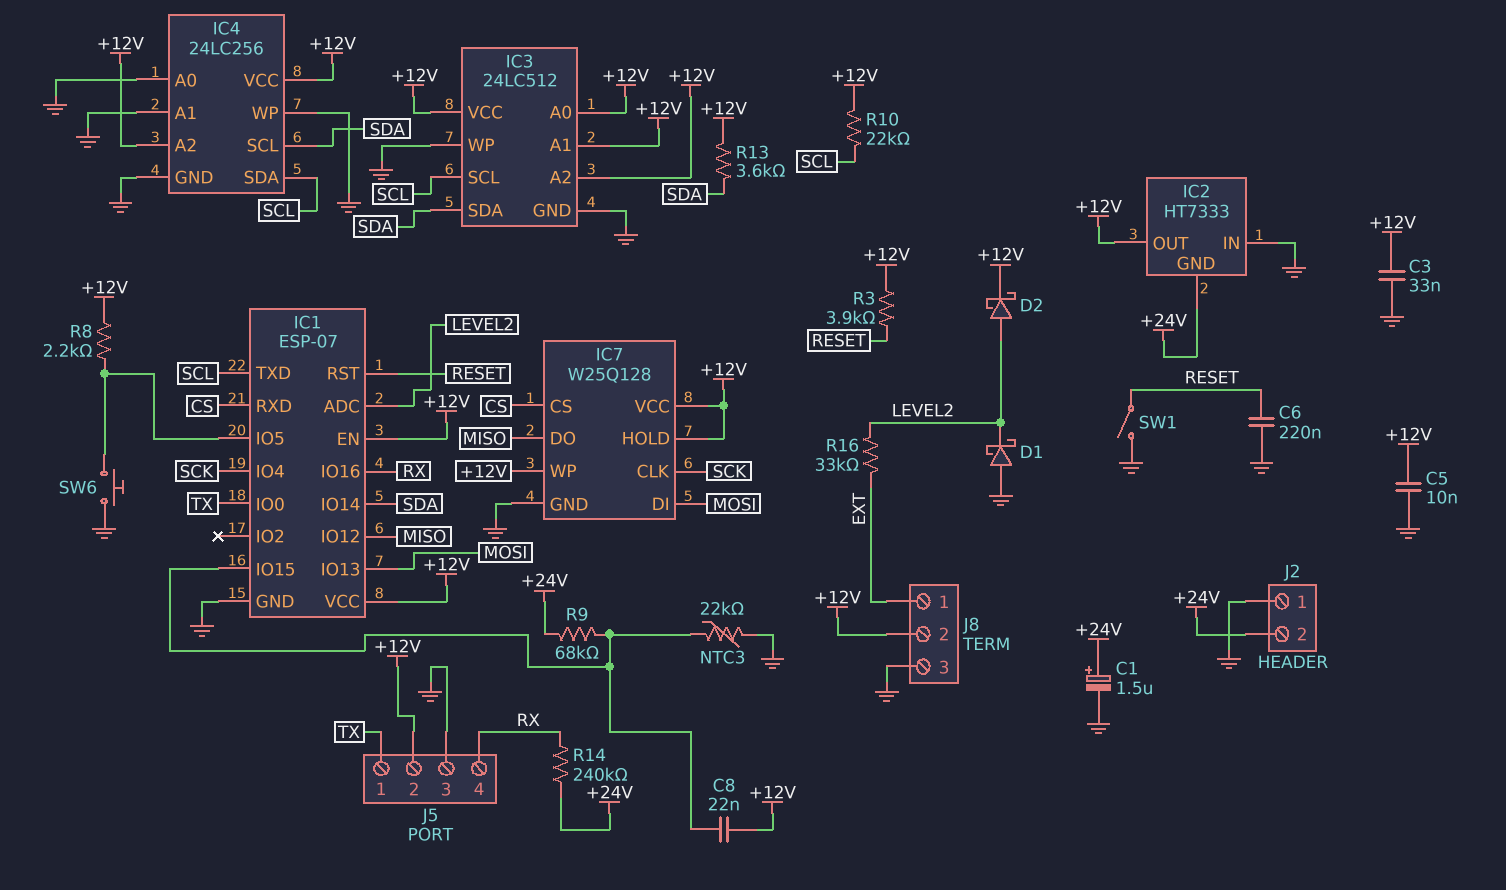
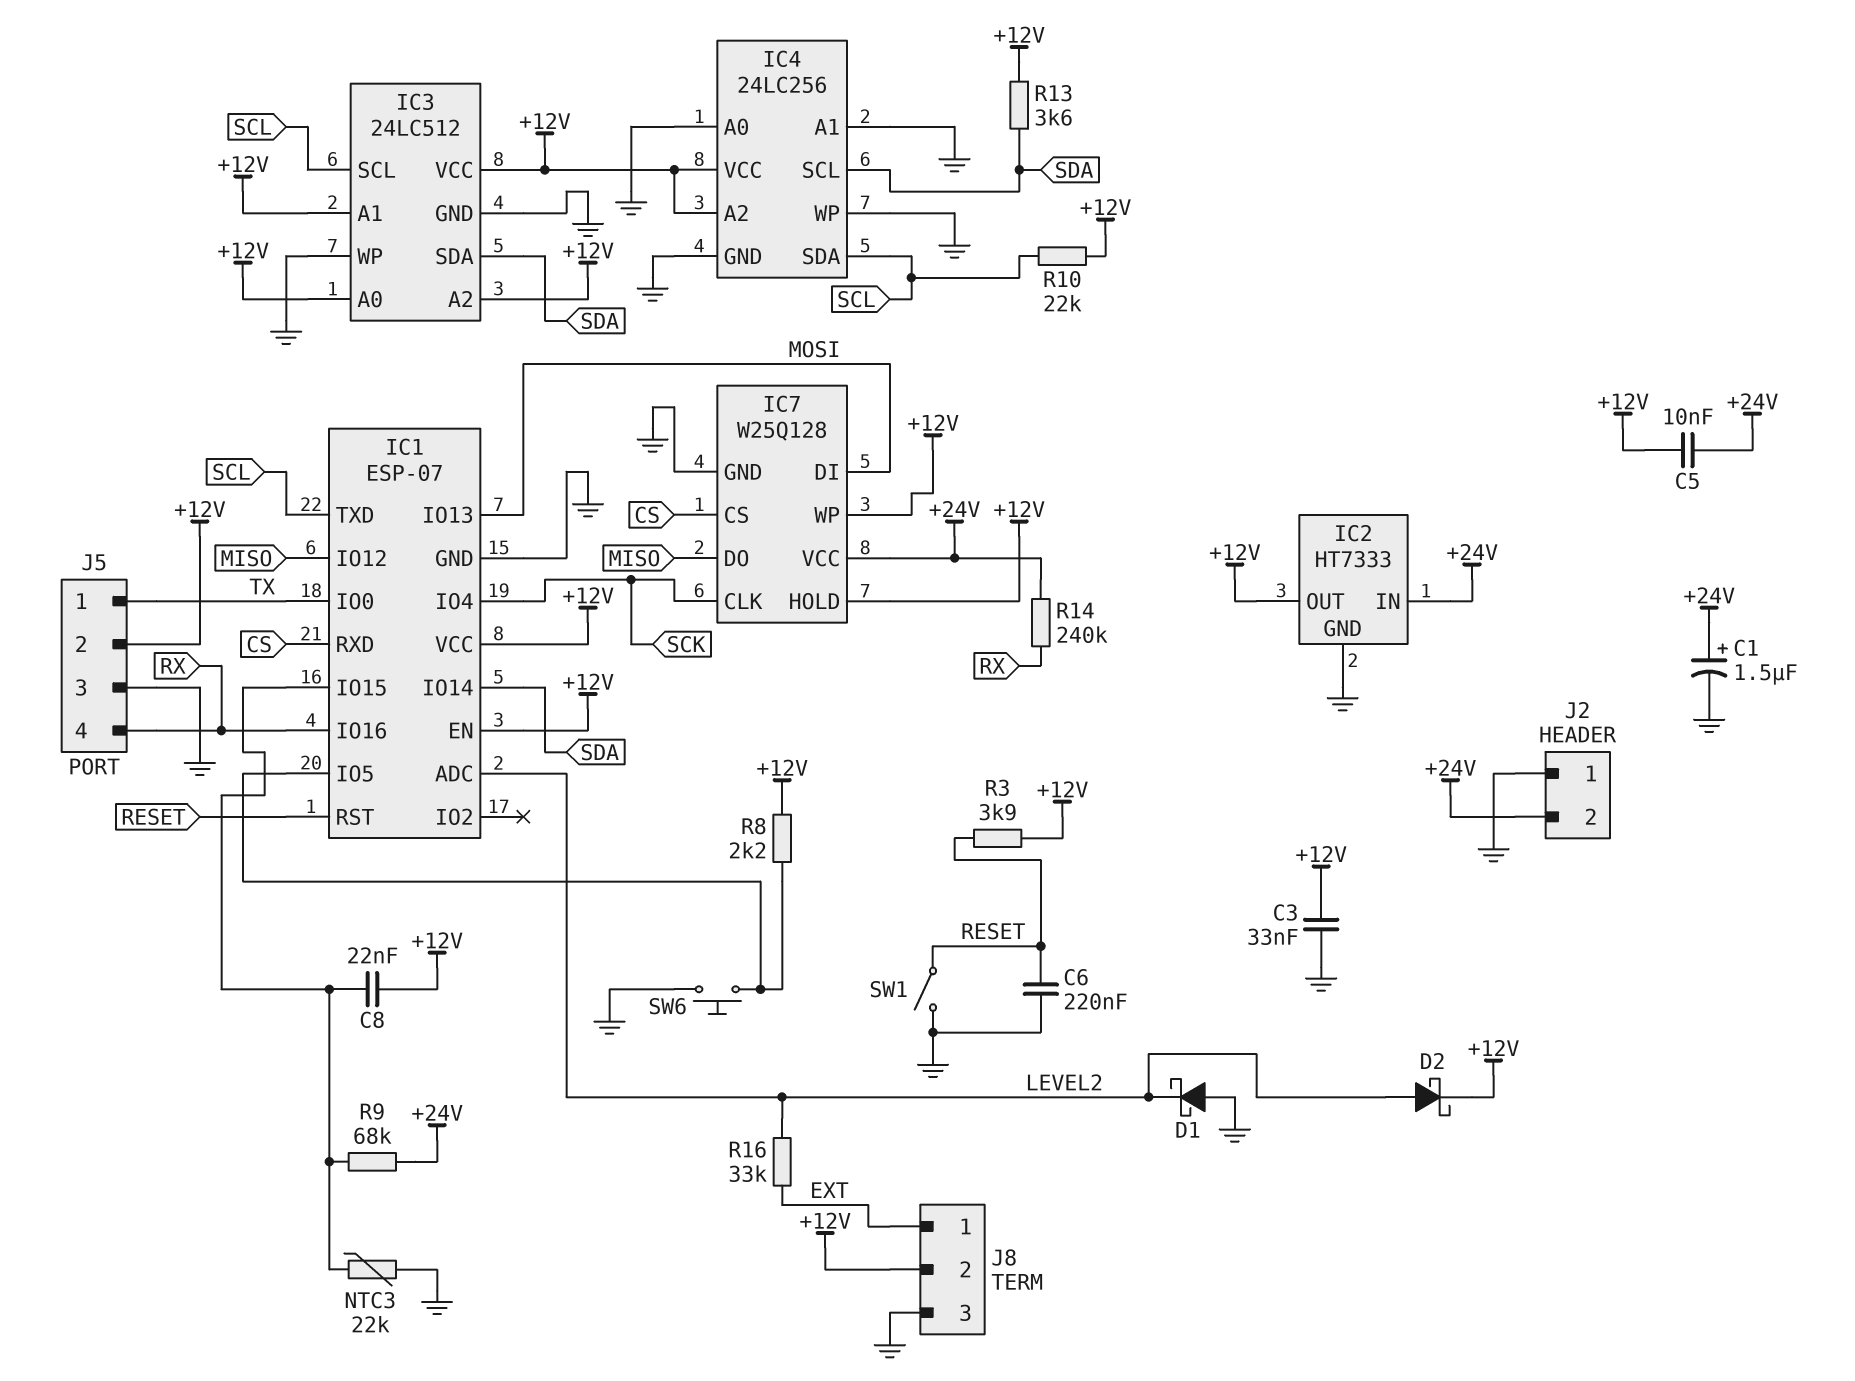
C5: 10nF (+12V, GND) -> 10nF (+12V, +24V)
IC2 pin GND: +24V -> GND
IC2 pin IN: GND -> +24V
IC7 pin VCC: +12V -> +24V

